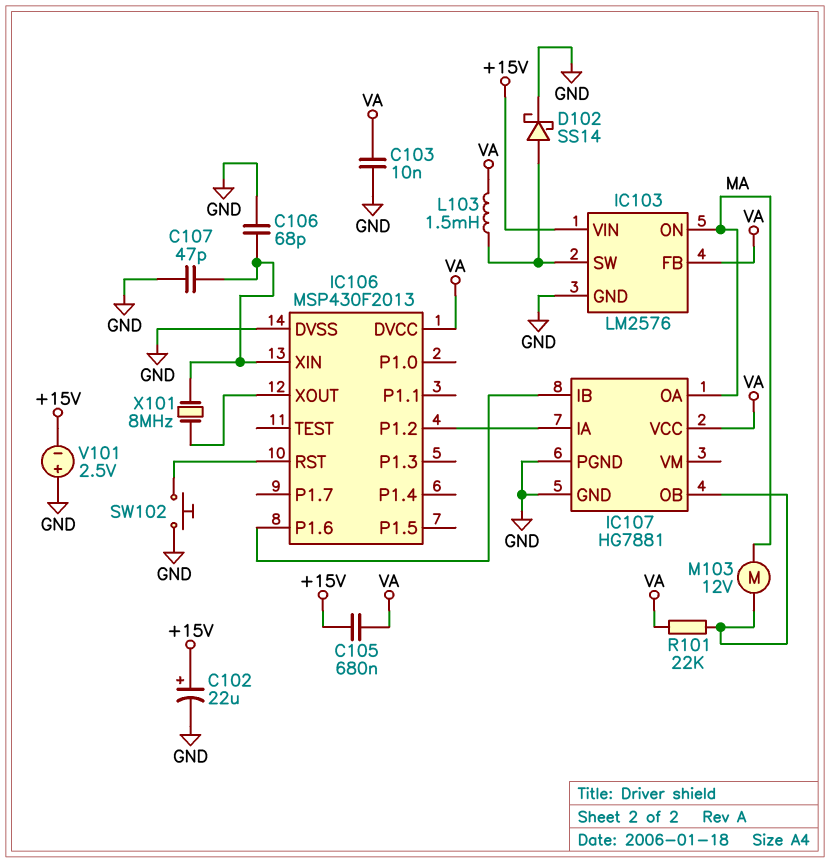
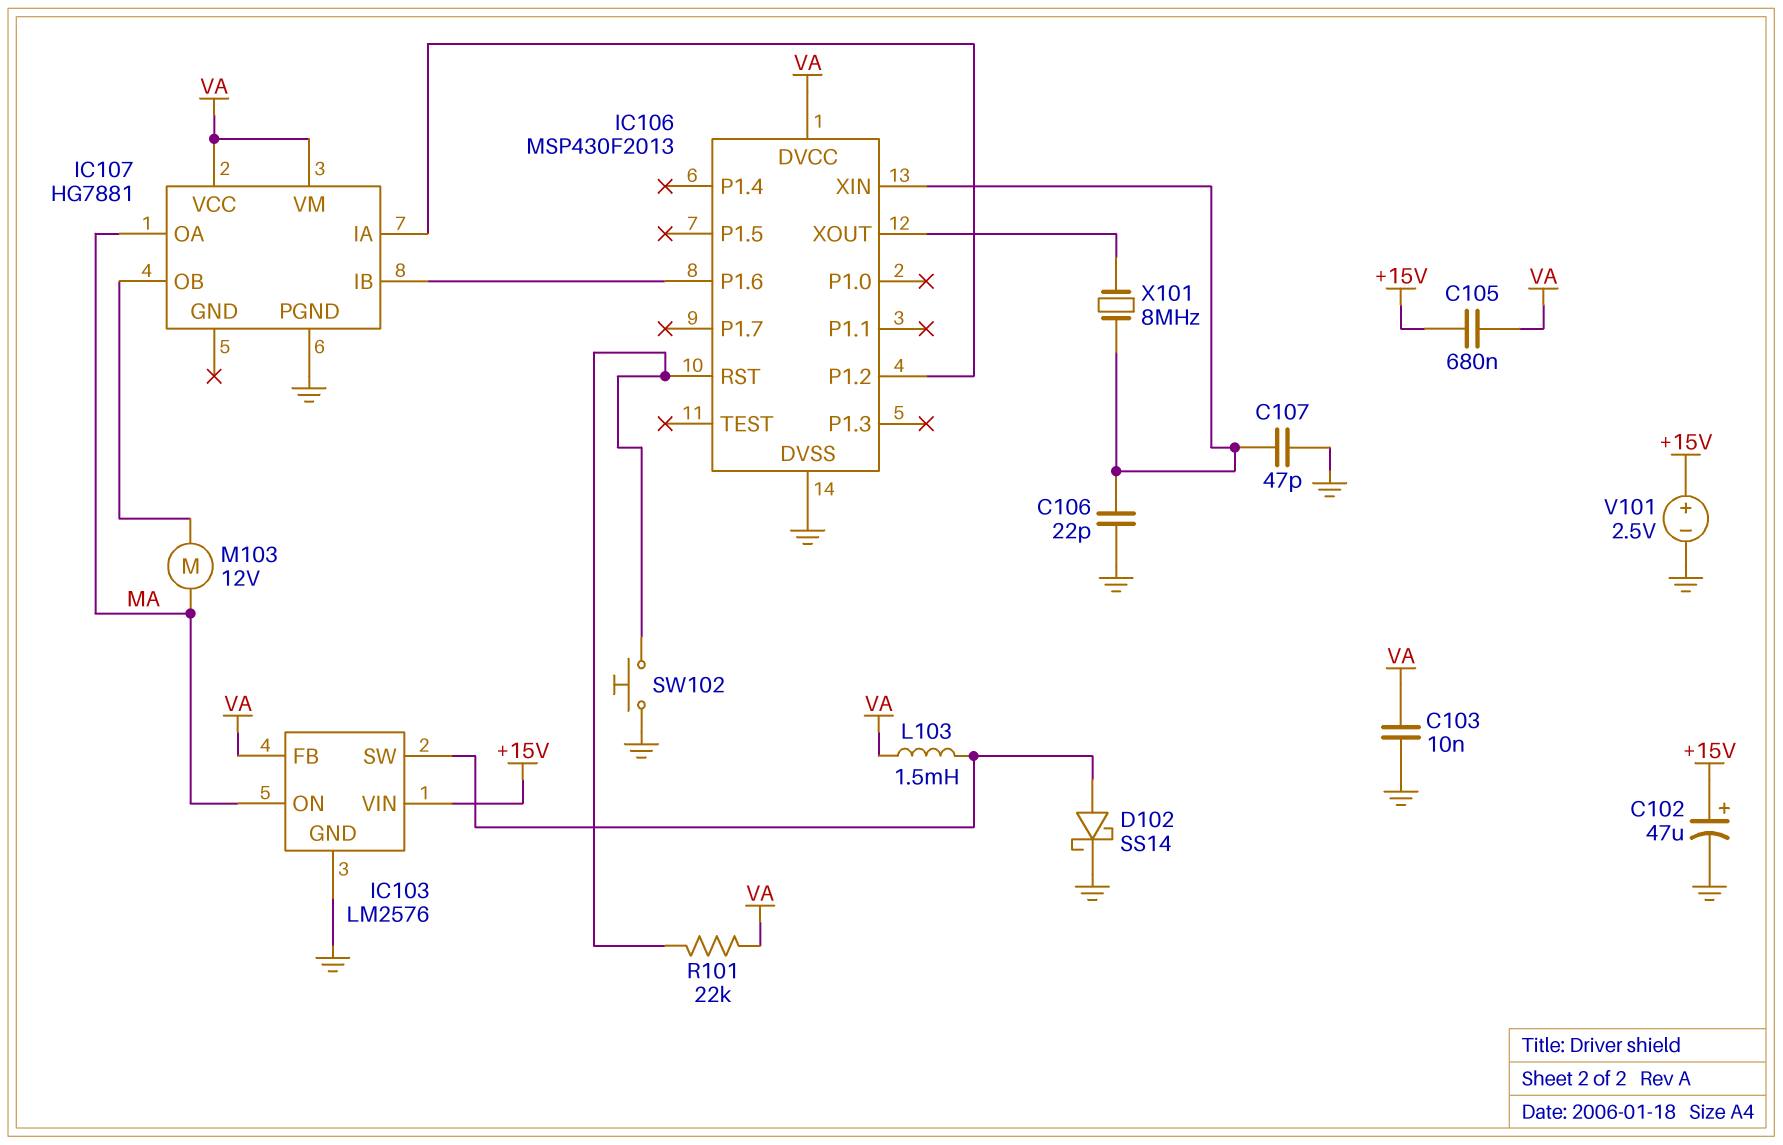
C102: 22uF (plus +15V, minus GND) -> 47uF (plus +15V, minus GND)
C106: 68pF (GND, IC106/XIN) -> 22pF (GND, IC106/XIN)
IC107 pin GND: GND -> none
IC107 pin VM: none -> VA
R101: 22k (IC107/OB, VA) -> 22k (IC106/RST, VA)
V101: 2.5V (plus GND, minus +15V) -> 2.5V (plus +15V, minus GND)

